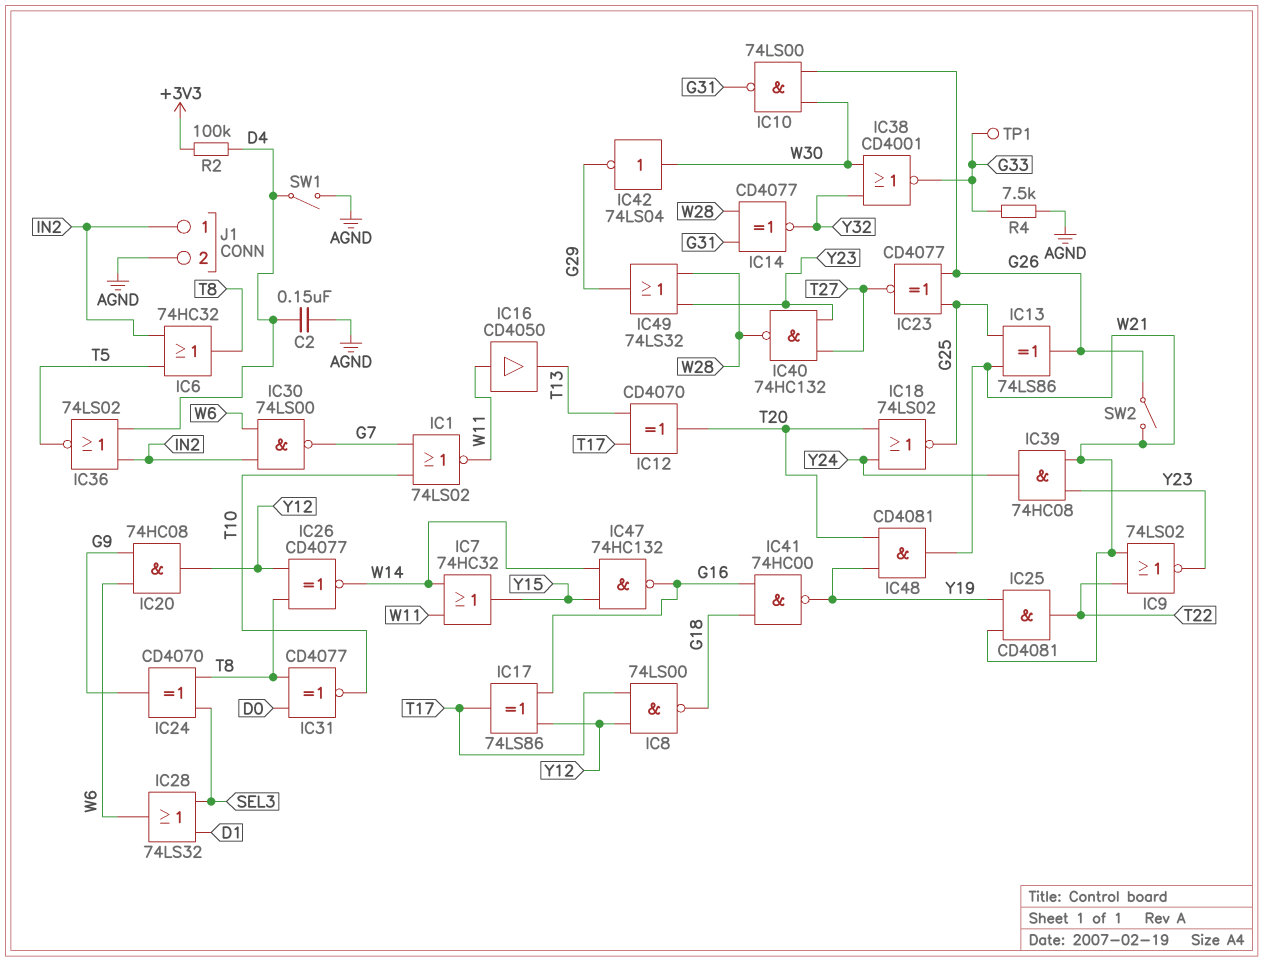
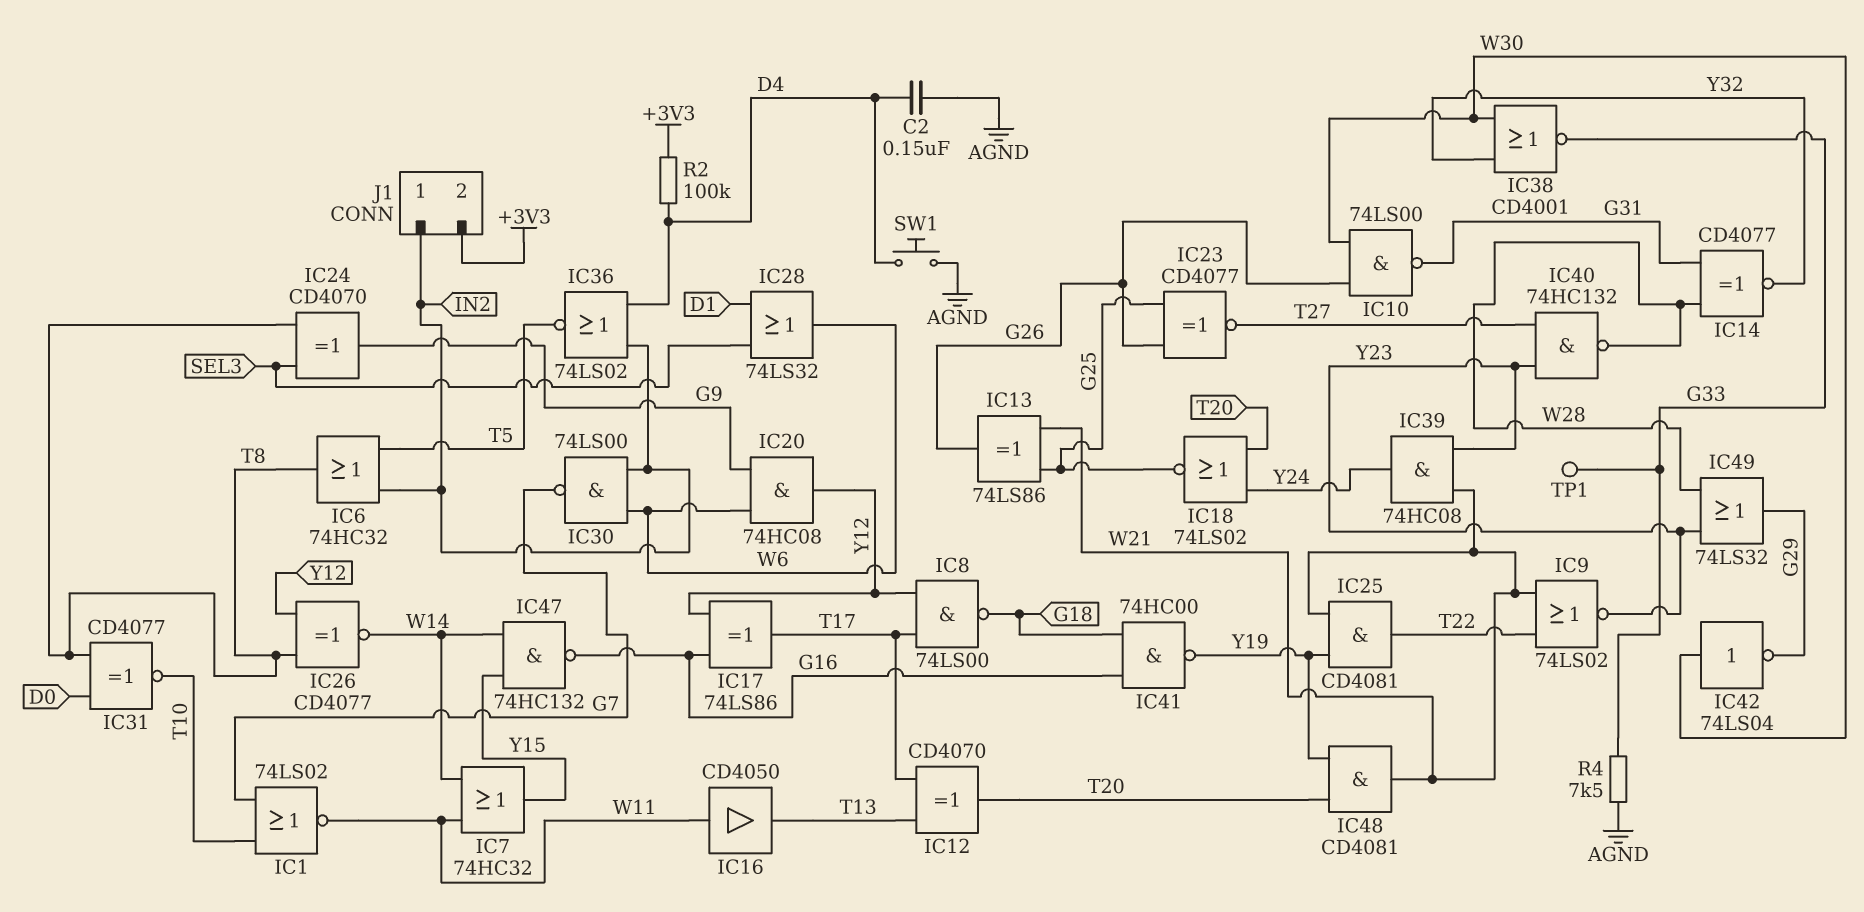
J1 pin 2: AGND -> +3V3
SW1: switch (AGND, D4) -> button (AGND, D4)
SW2: switch (G26, W21) -> none

